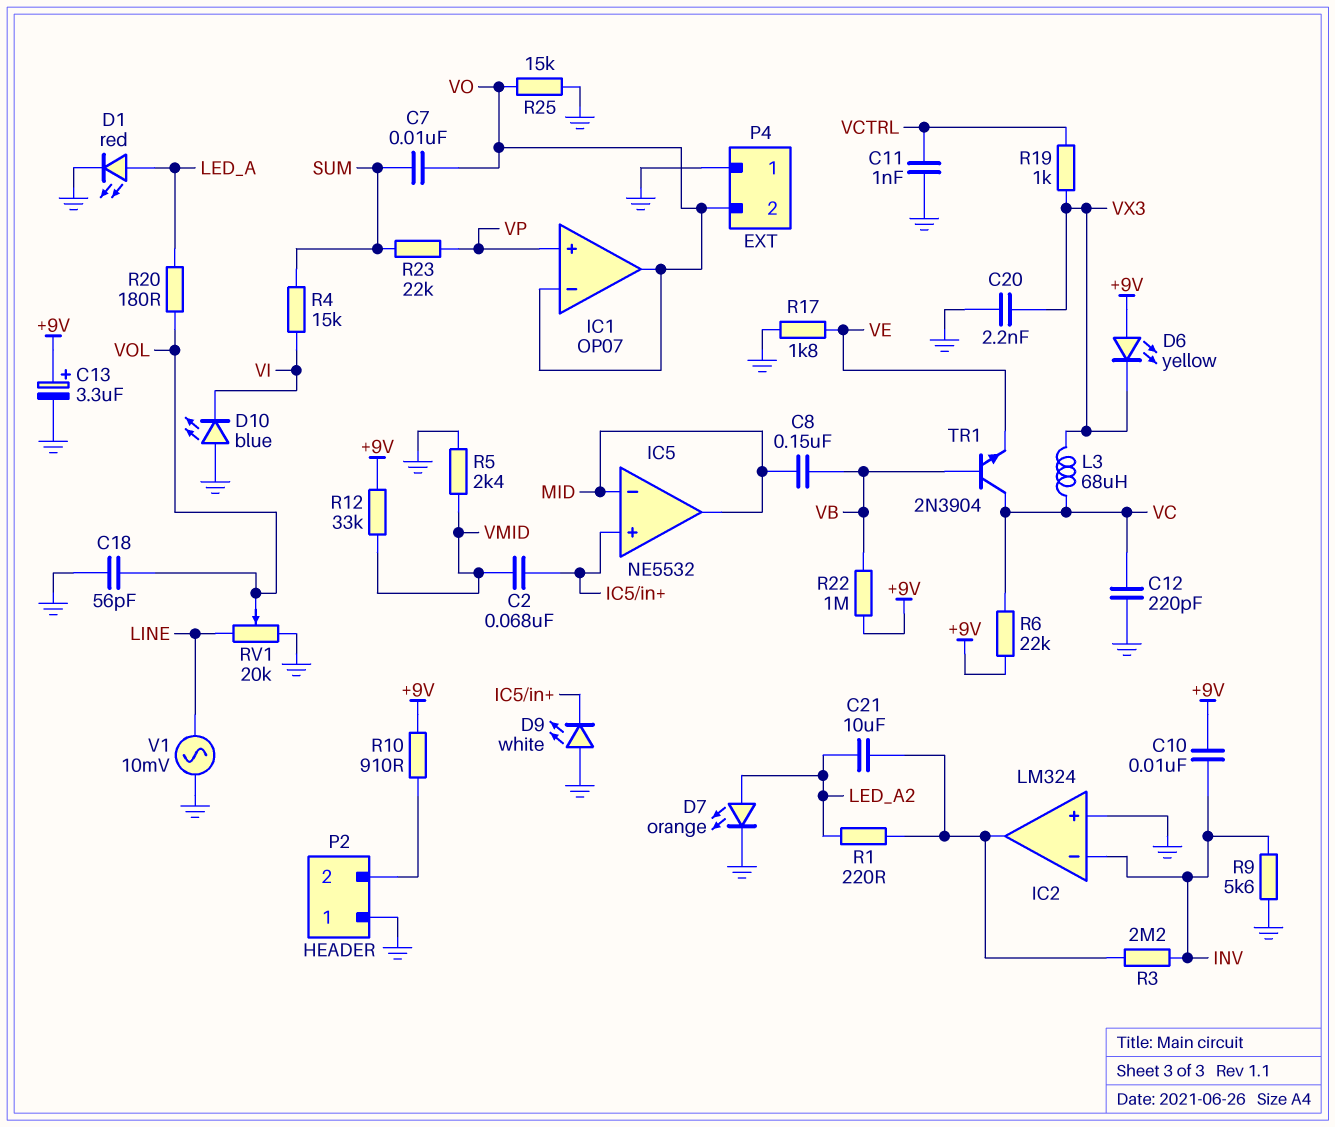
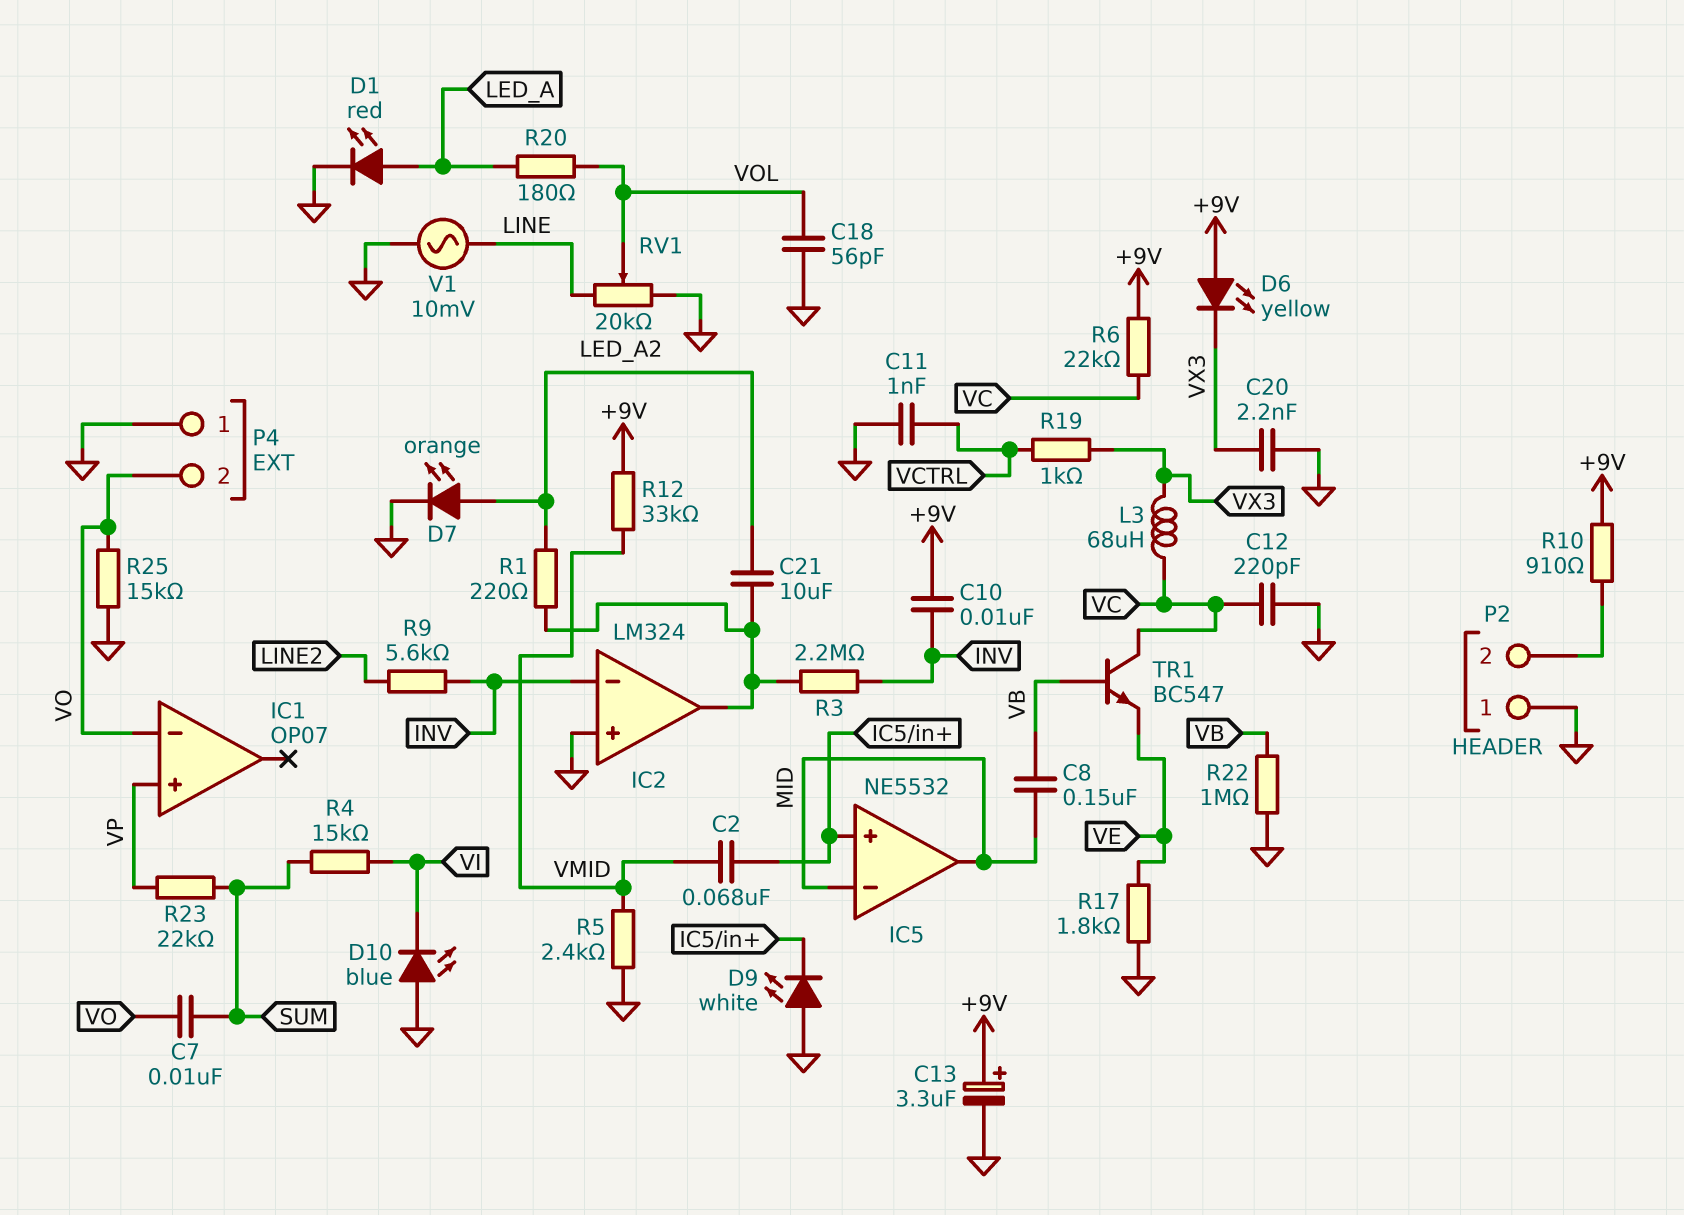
IC1 pin out: VO -> none
R9: 5.6k (GND, INV) -> 5.6k (INV, LINE2)
R22: 1M (+9V, VB) -> 1M (GND, VB)
TR1: NPN 2N3904 (B VB, C VC, E VE) -> NPN BC547 (B VB, C VC, E VE)

